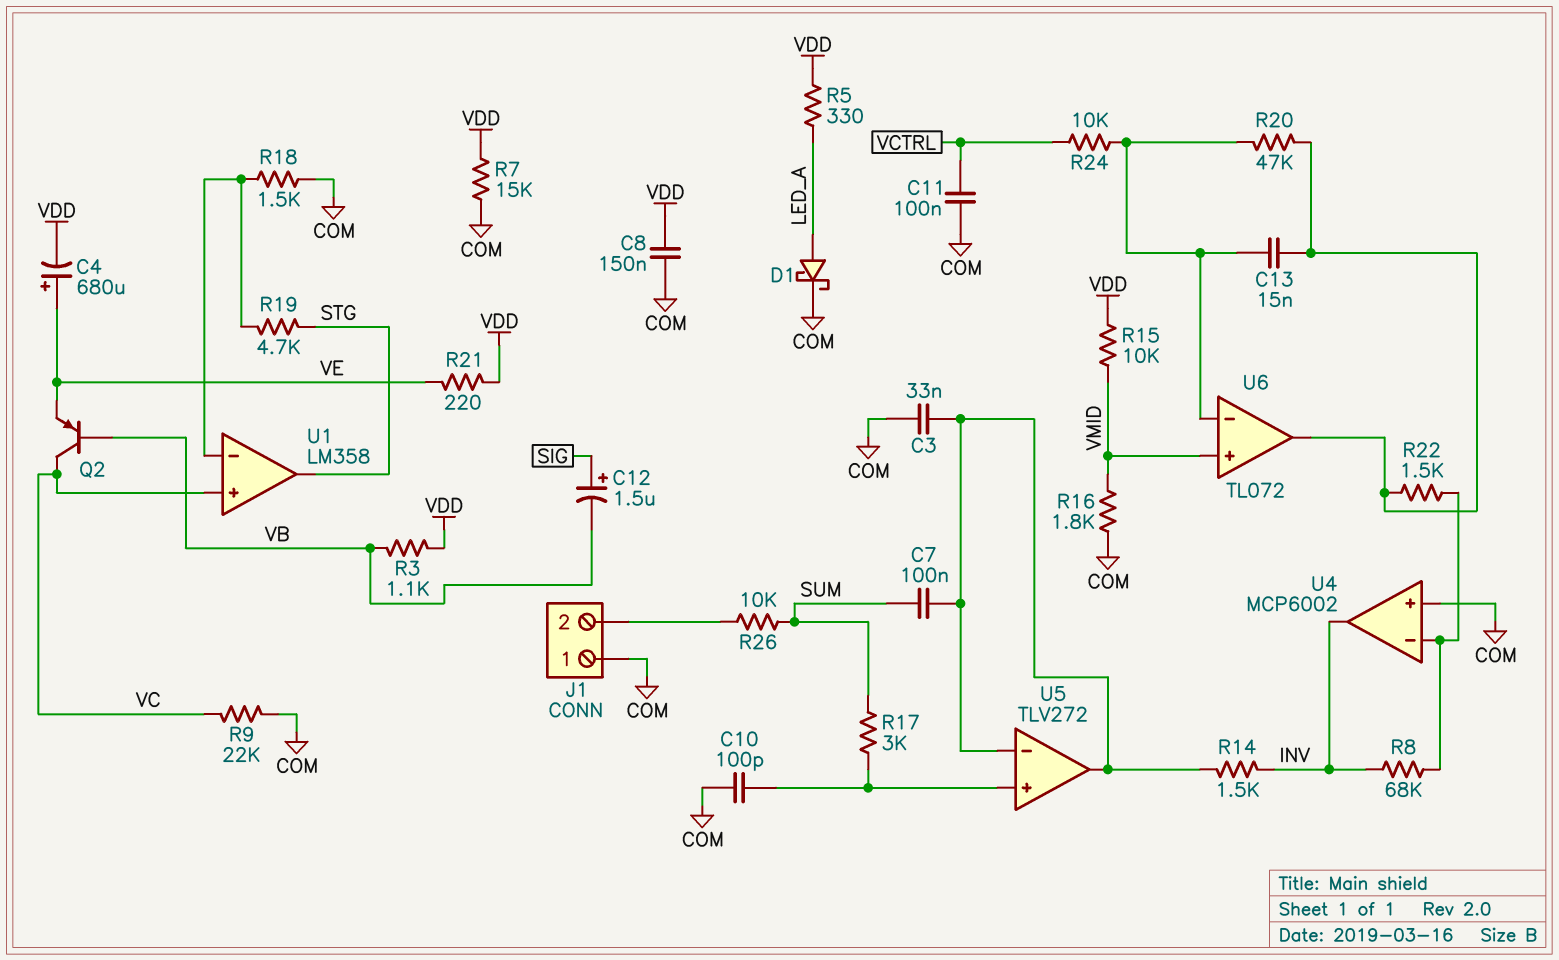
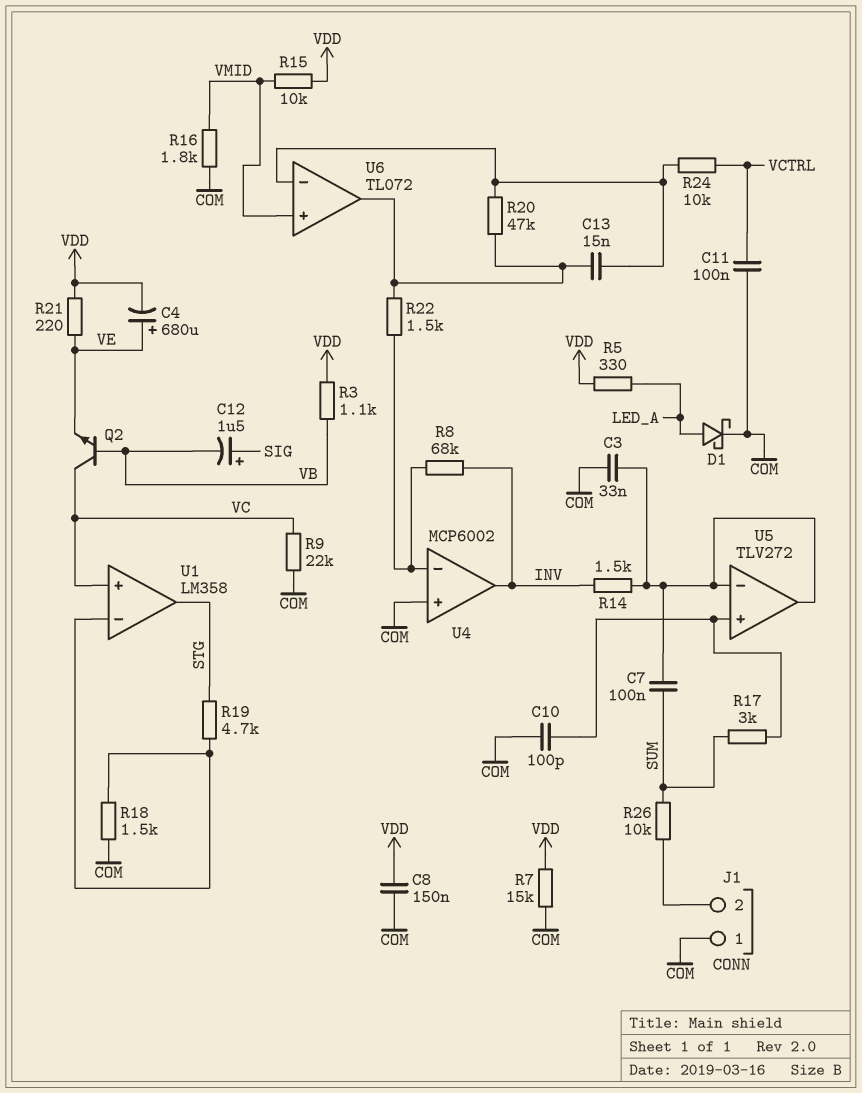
Q2: PNP (B VB, C VC, E VE) -> NPN (B VB, C VC, E VE)

